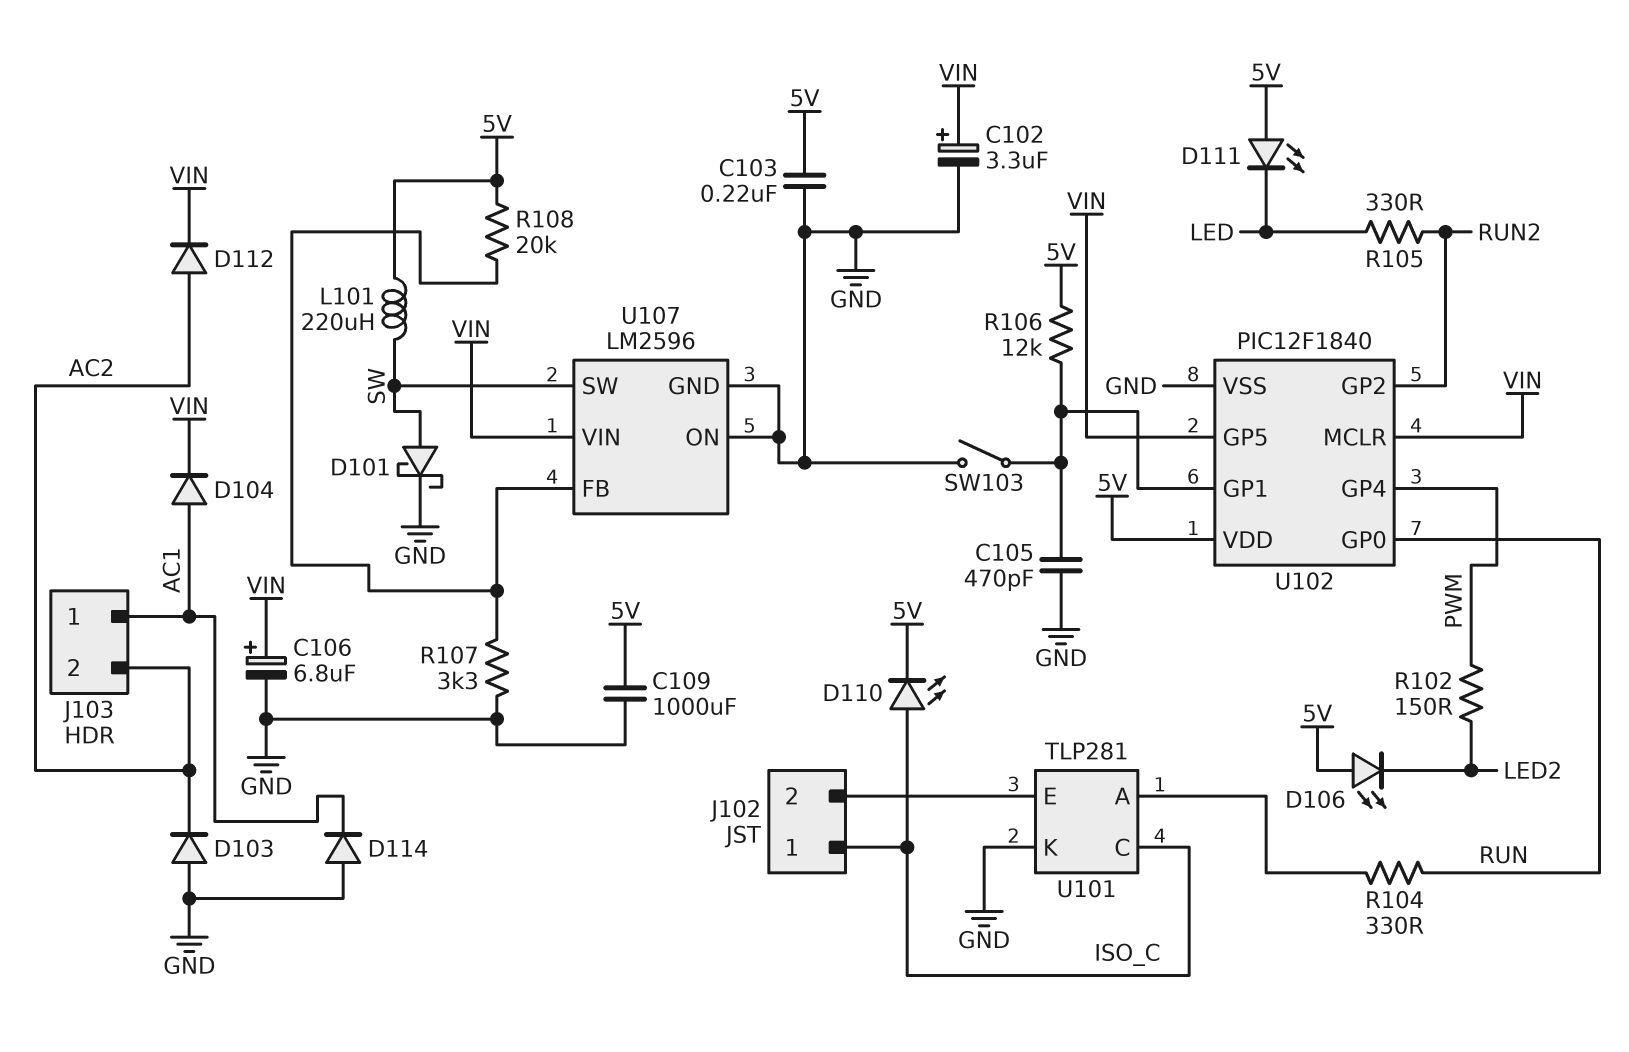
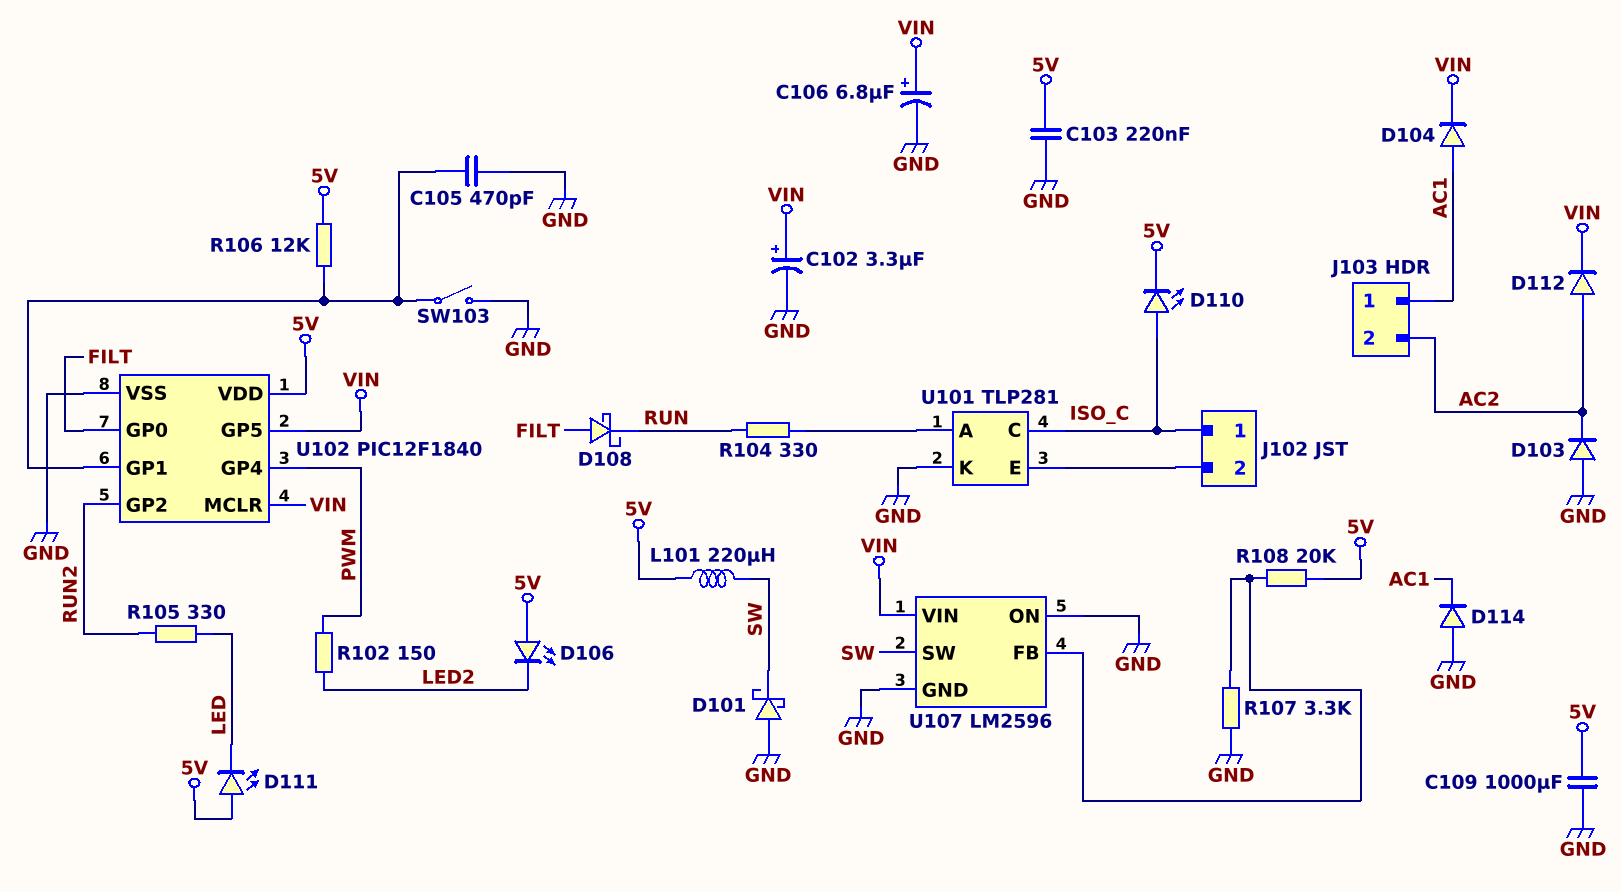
D101: schottky (A SW, K GND) -> schottky (A GND, K SW)
D108: none -> schottky (A FILT, K RUN)
U102 pin GP0: RUN -> FILT

